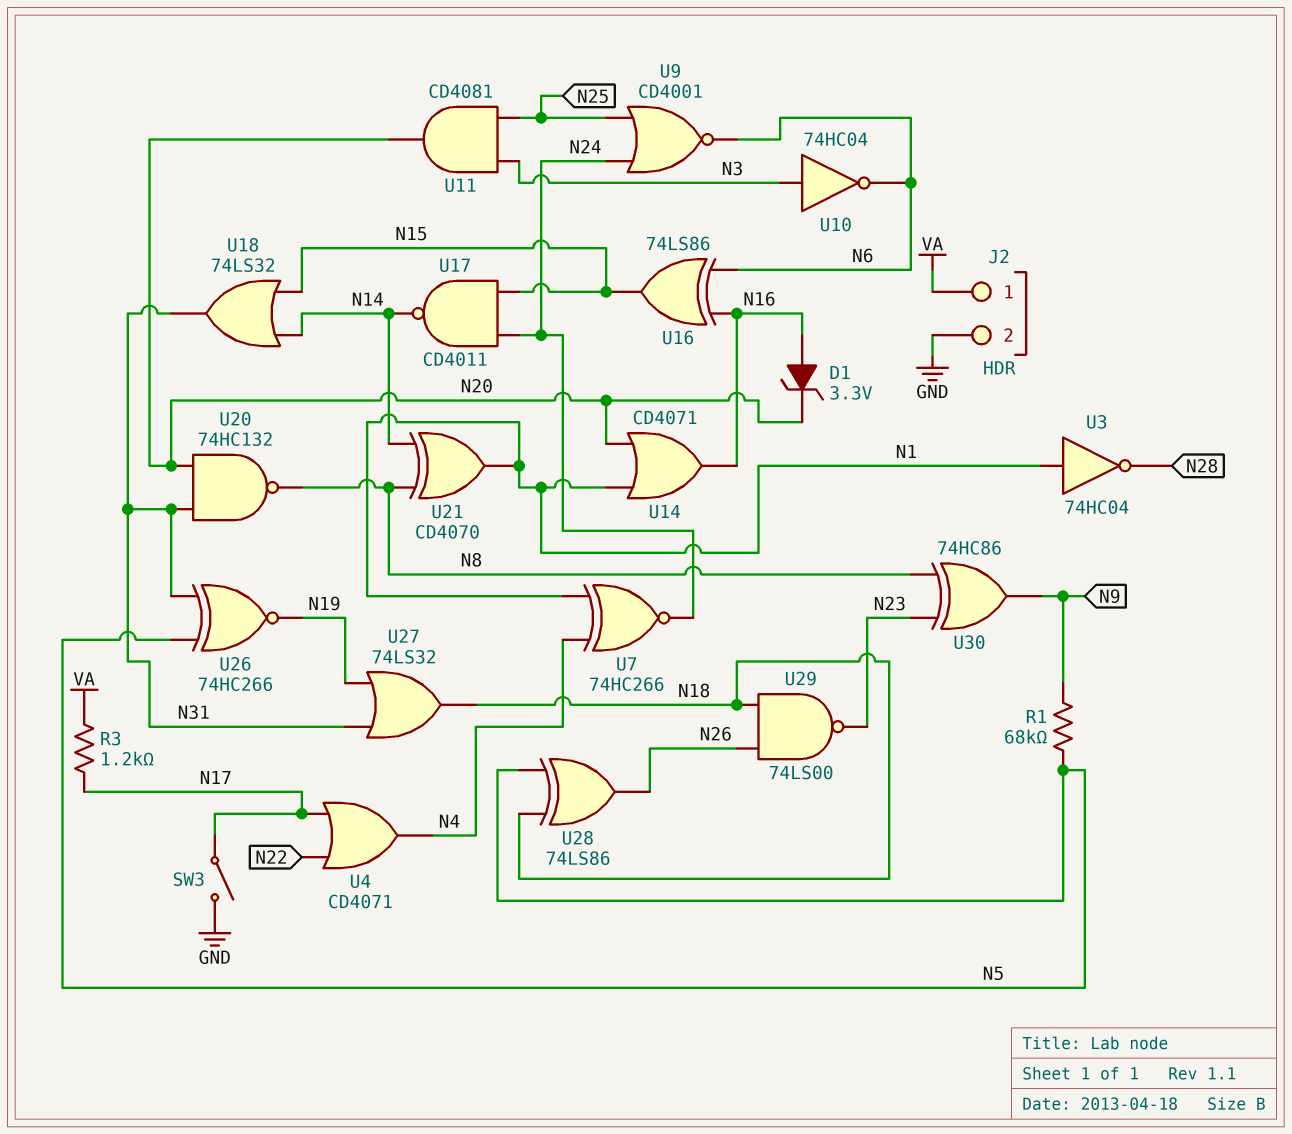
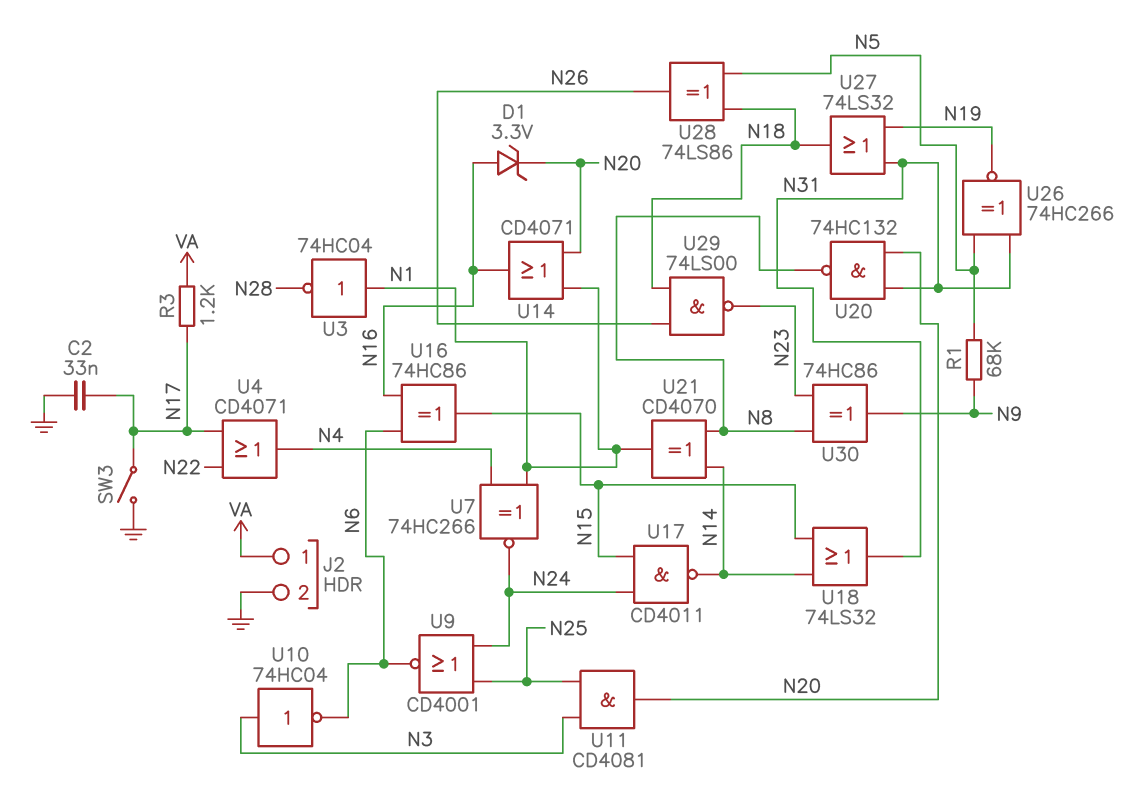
C2: none -> 33nF (GND, N17)
U16: XOR 74LS86 (in N6, in N16, out N15) -> XOR 74HC86 (in N6, in N16, out N15)

